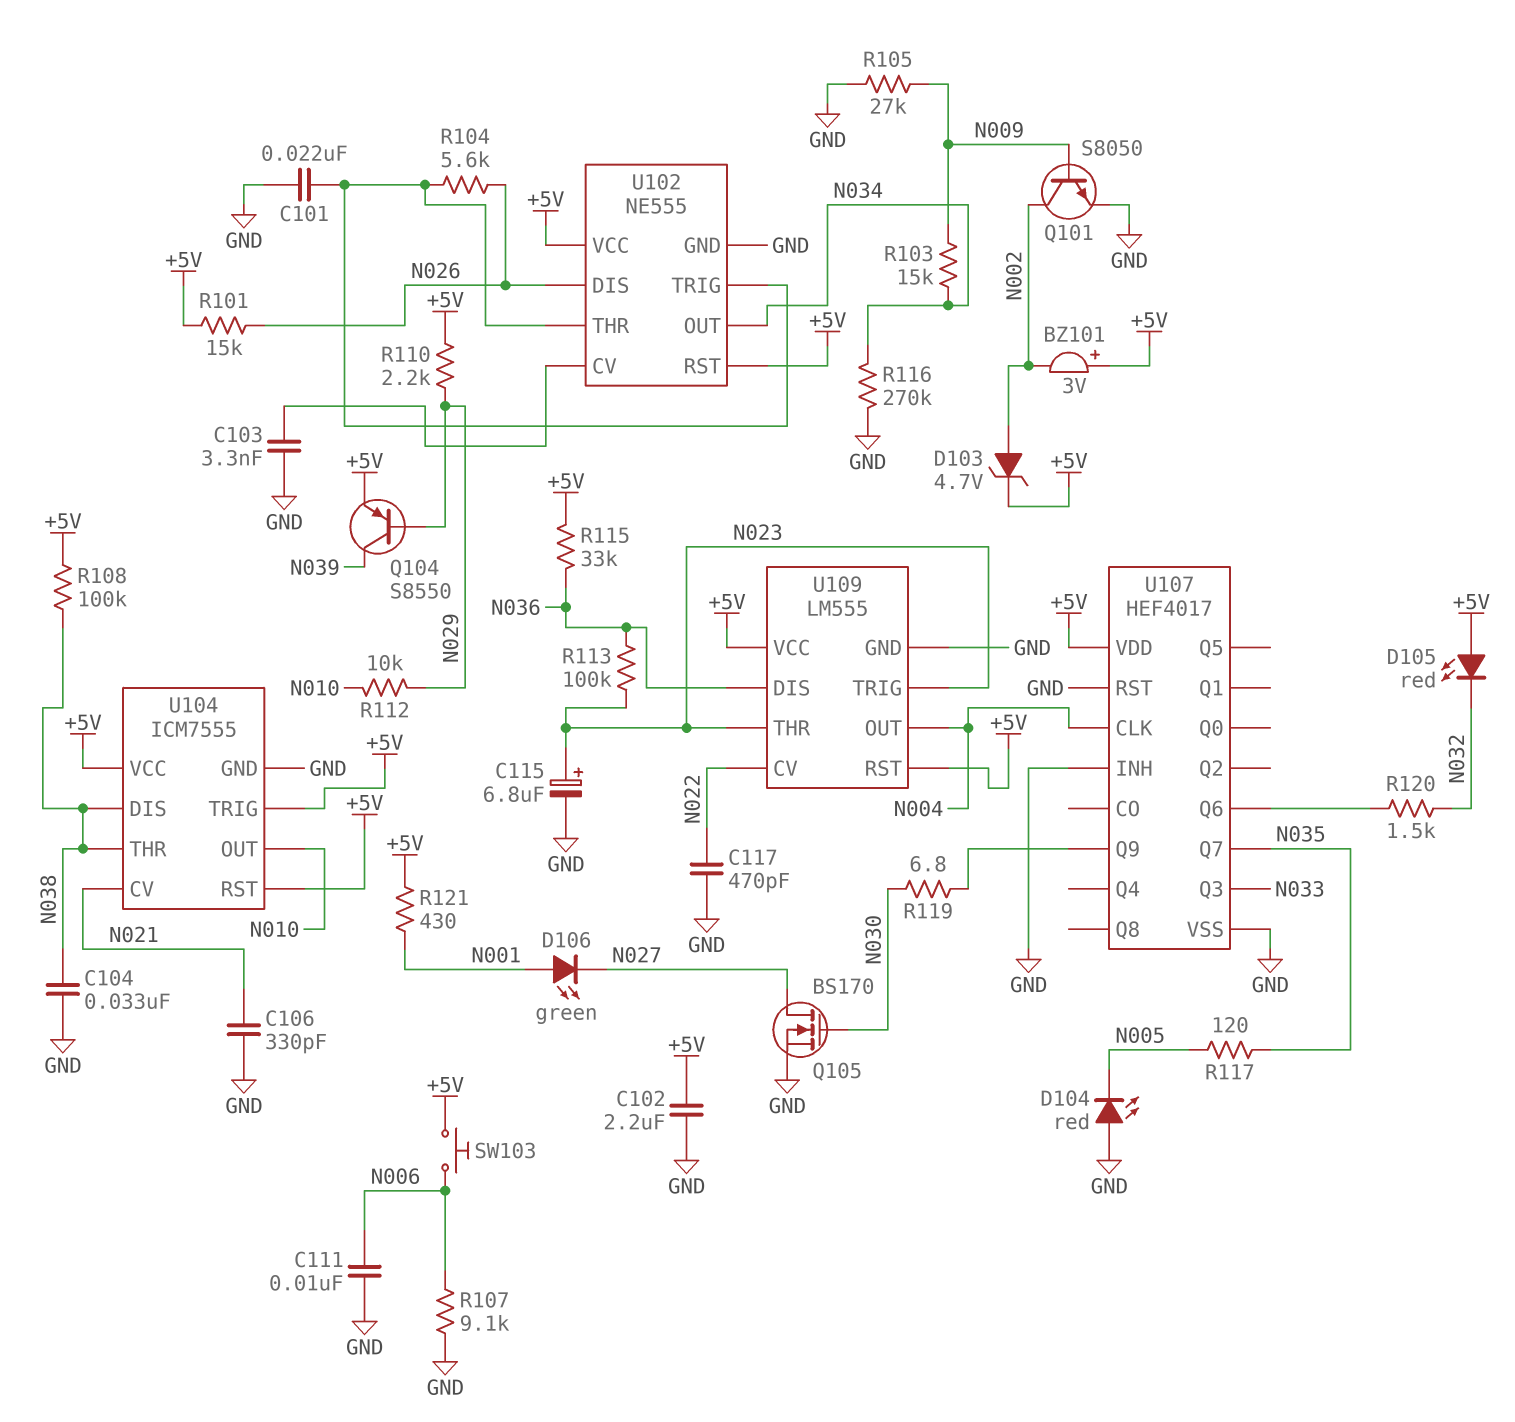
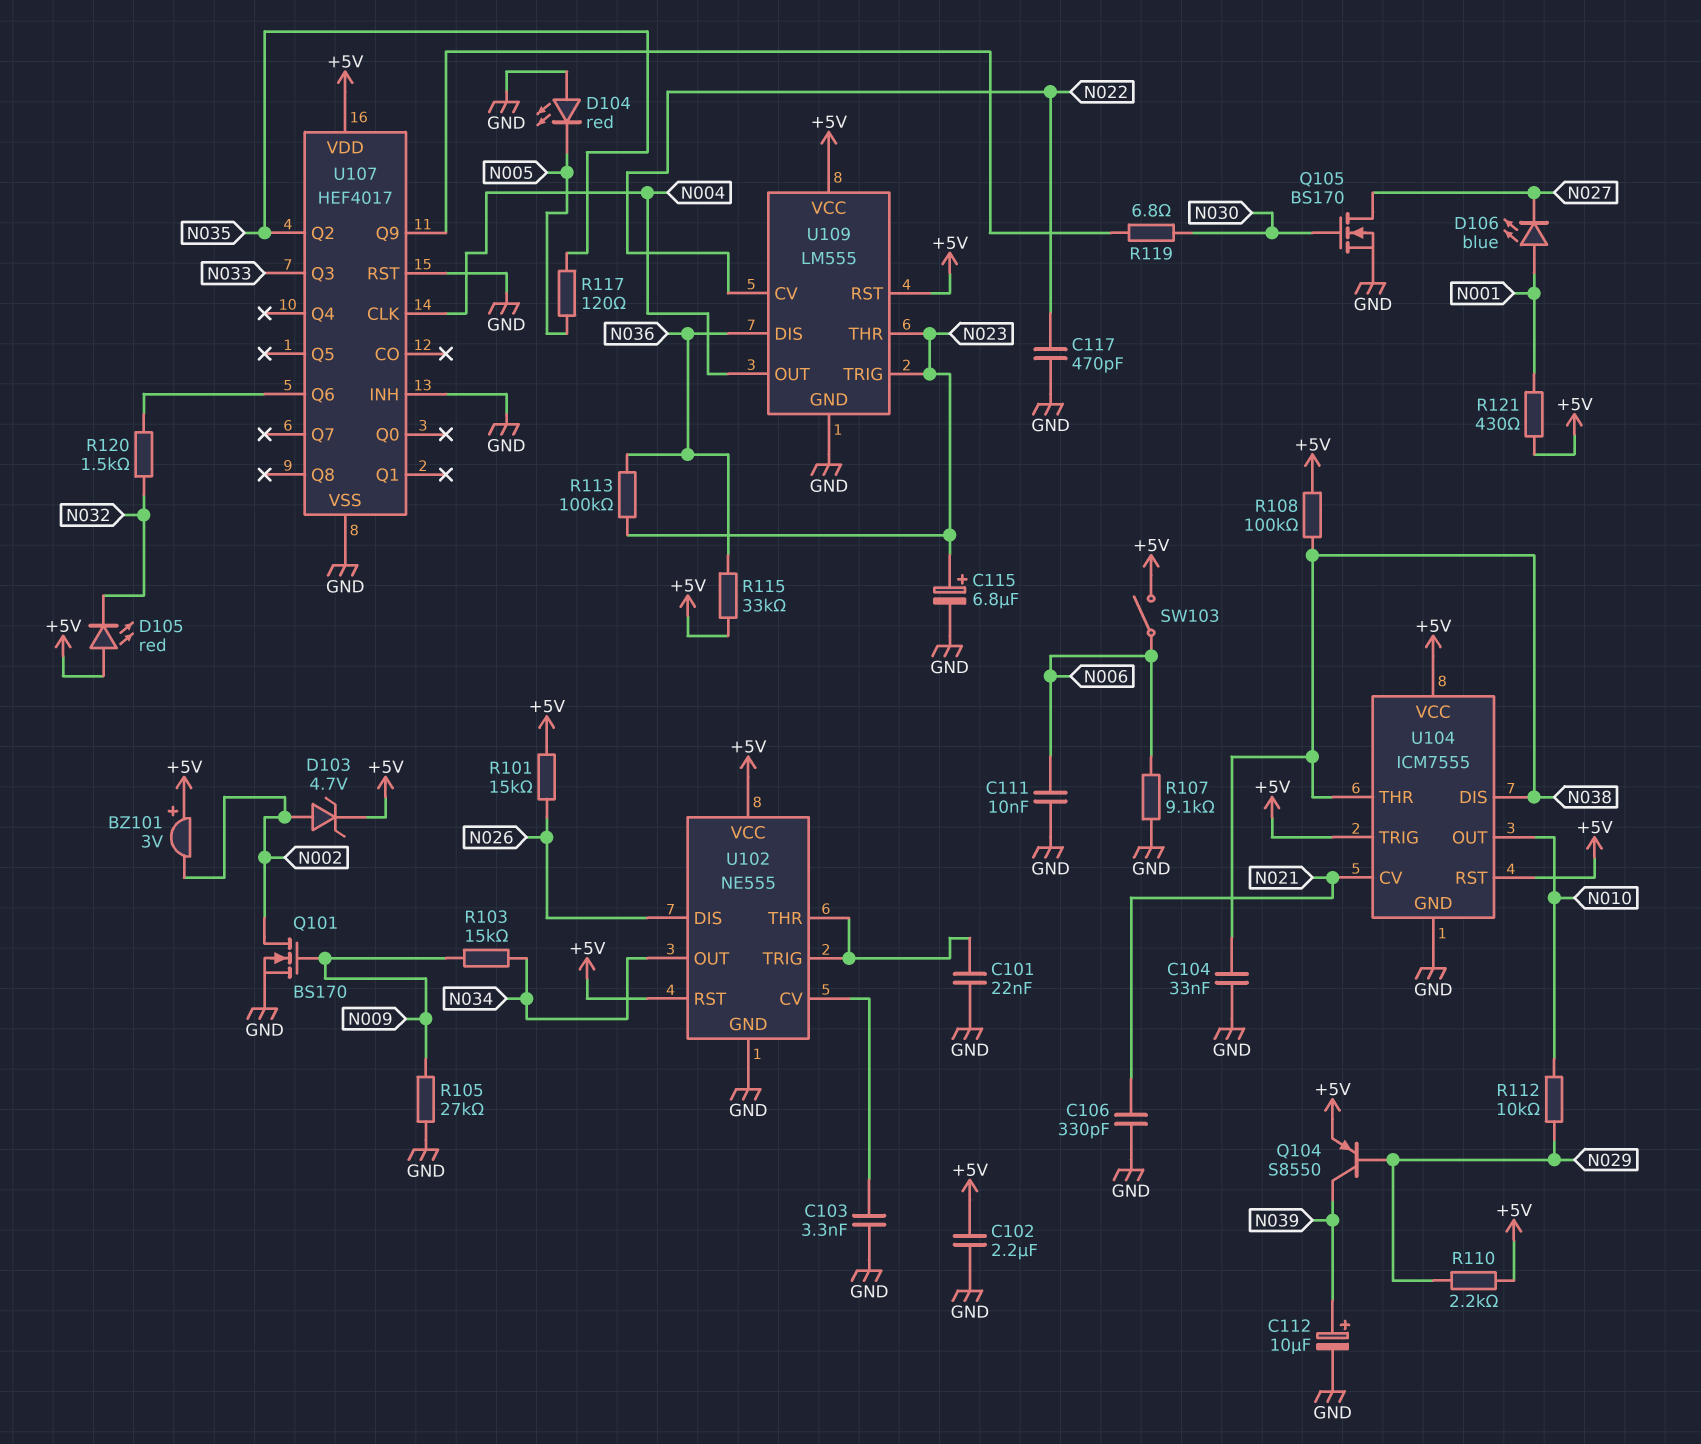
C112: none -> 10uF (plus N039, minus GND)
D106: LED green (A N001, K N027) -> LED blue (A N001, K N027)
Q101: NPN S8050 (B N009, C N002, E GND) -> NMOS BS170 (G N009, D N002, S GND)
R104: 5.6k (N026, U102/THR) -> none
R116: 270k (GND, N034) -> none
SW103: button (+5V, N006) -> switch (+5V, N006)
U107 pin Q2: none -> N035
U107 pin Q7: N035 -> none

